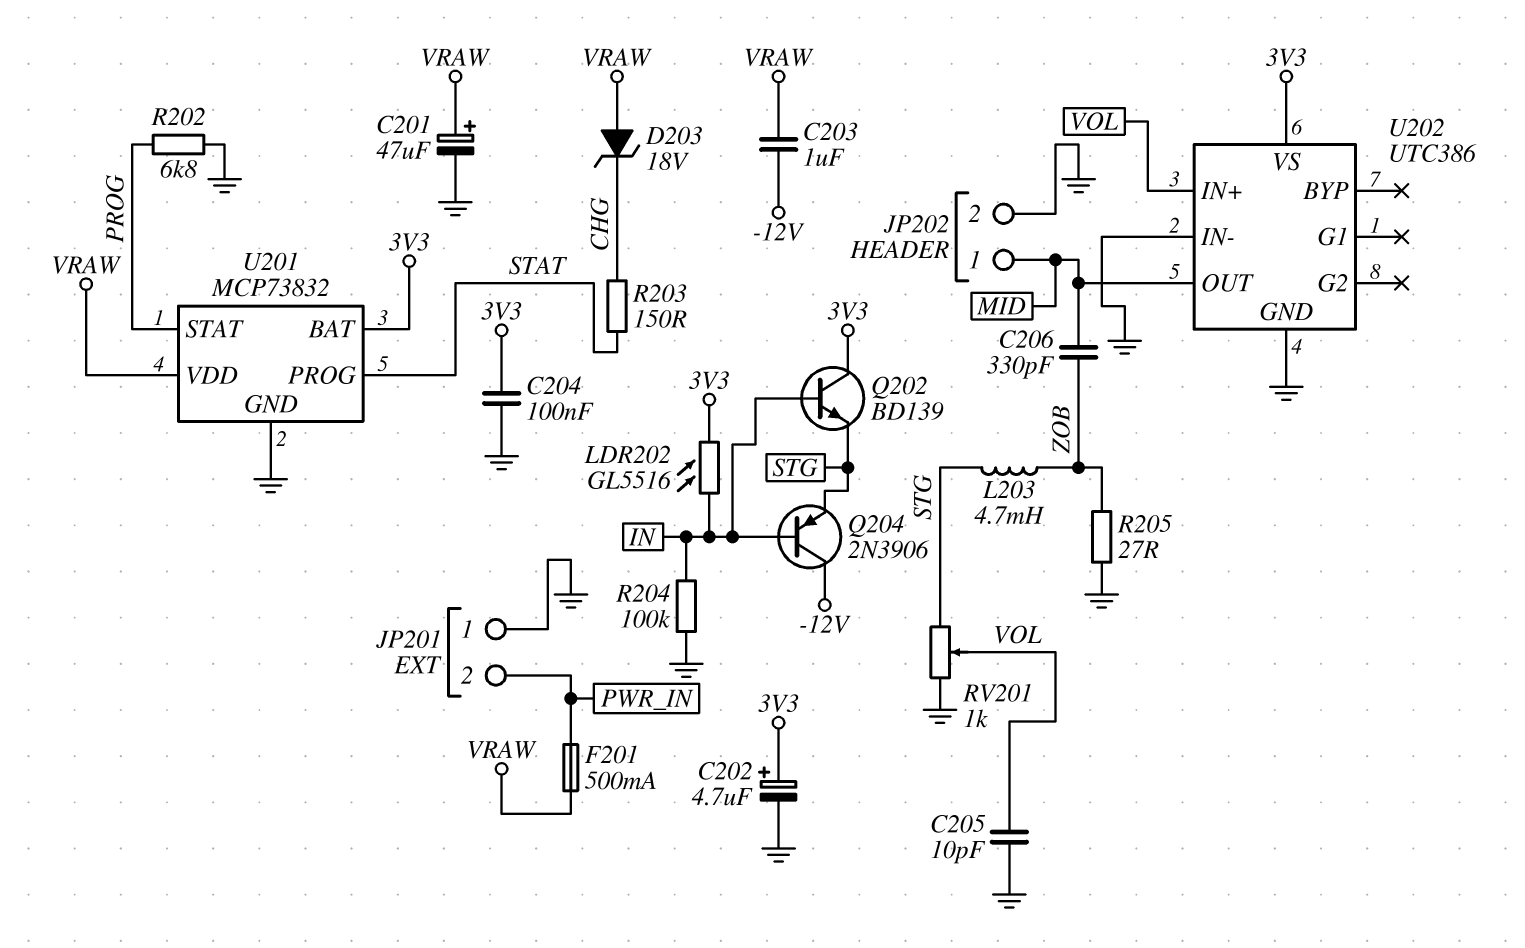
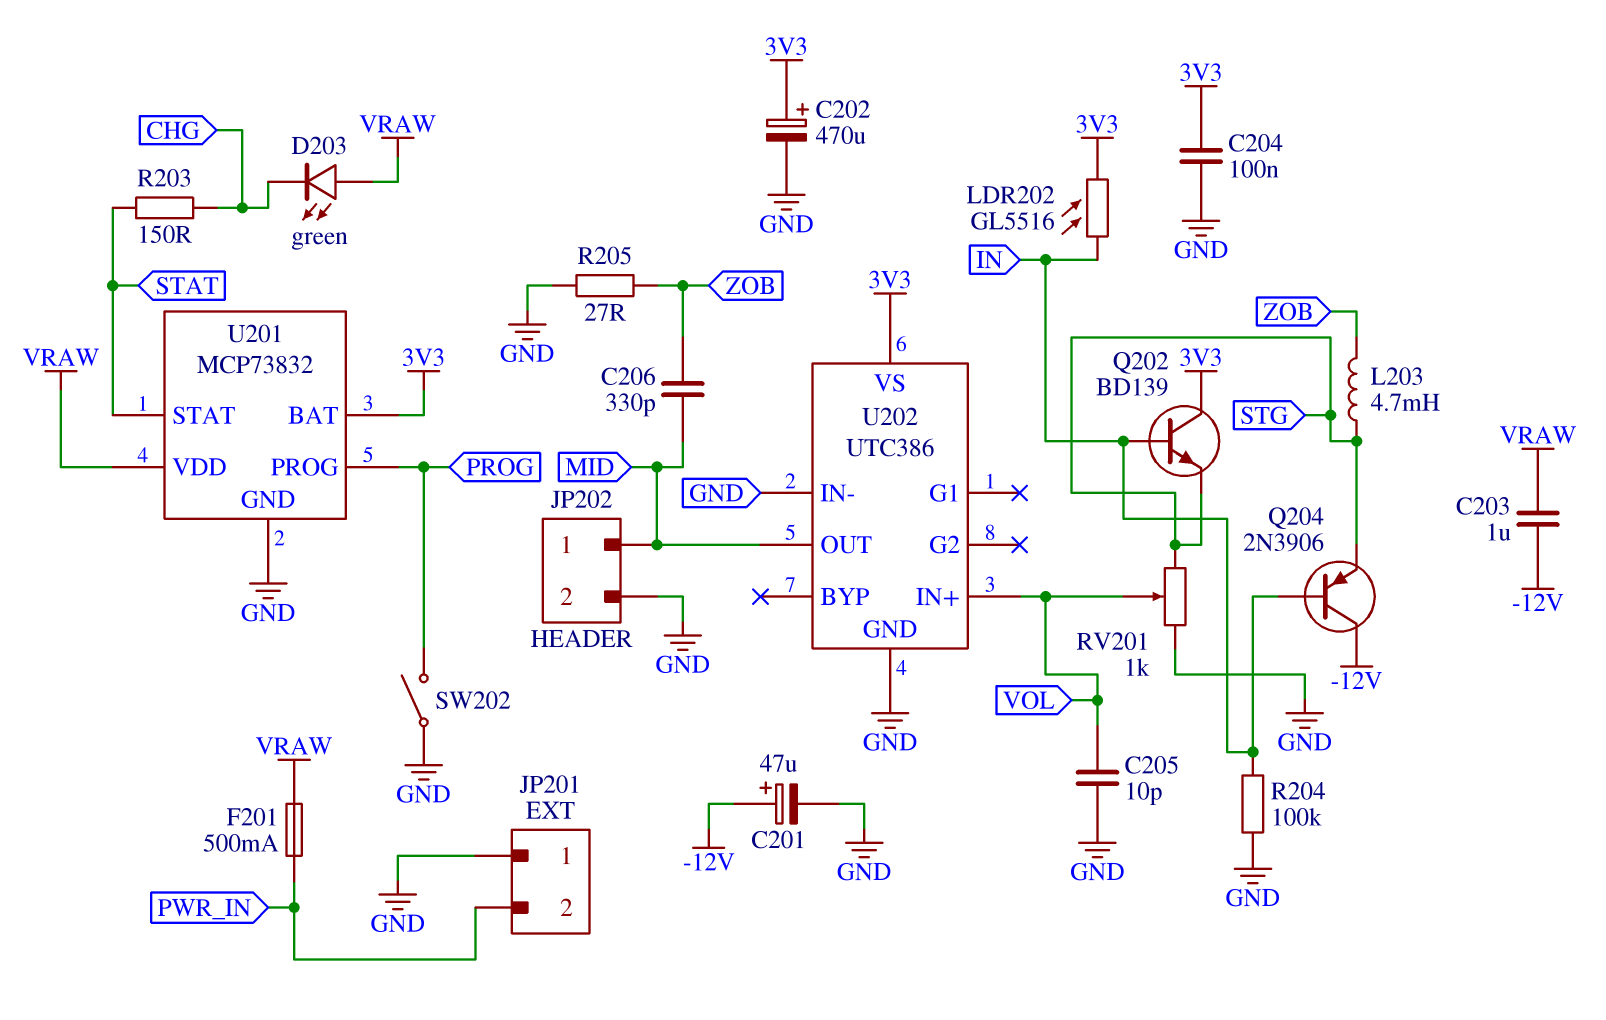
C201: 47uF (plus VRAW, minus GND) -> 47uF (plus -12V, minus GND)
C202: 4.7uF (plus 3V3, minus GND) -> 470uF (plus 3V3, minus GND)
D203: zener 18V (A VRAW, K CHG) -> LED green (A VRAW, K CHG)
R202: 6.8k (GND, PROG) -> none
SW202: none -> switch (GND, PROG)
U201 pin PROG: STAT -> PROG
U201 pin STAT: PROG -> STAT

